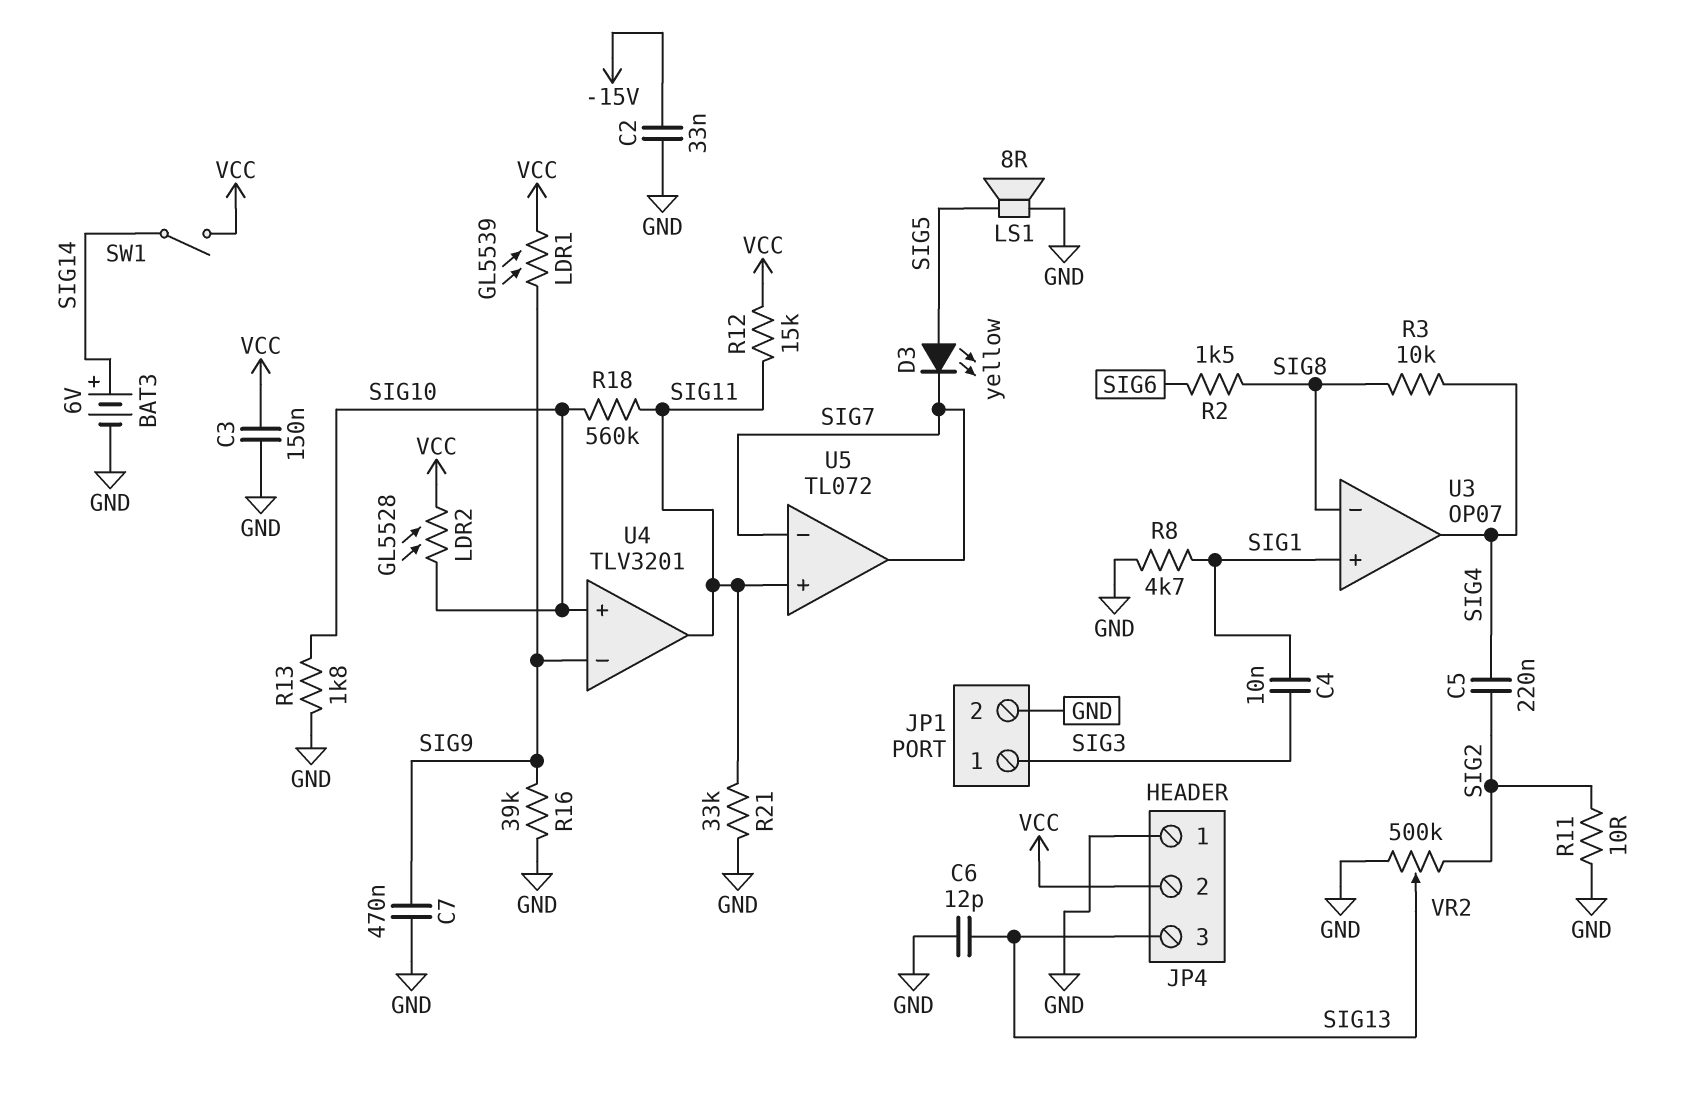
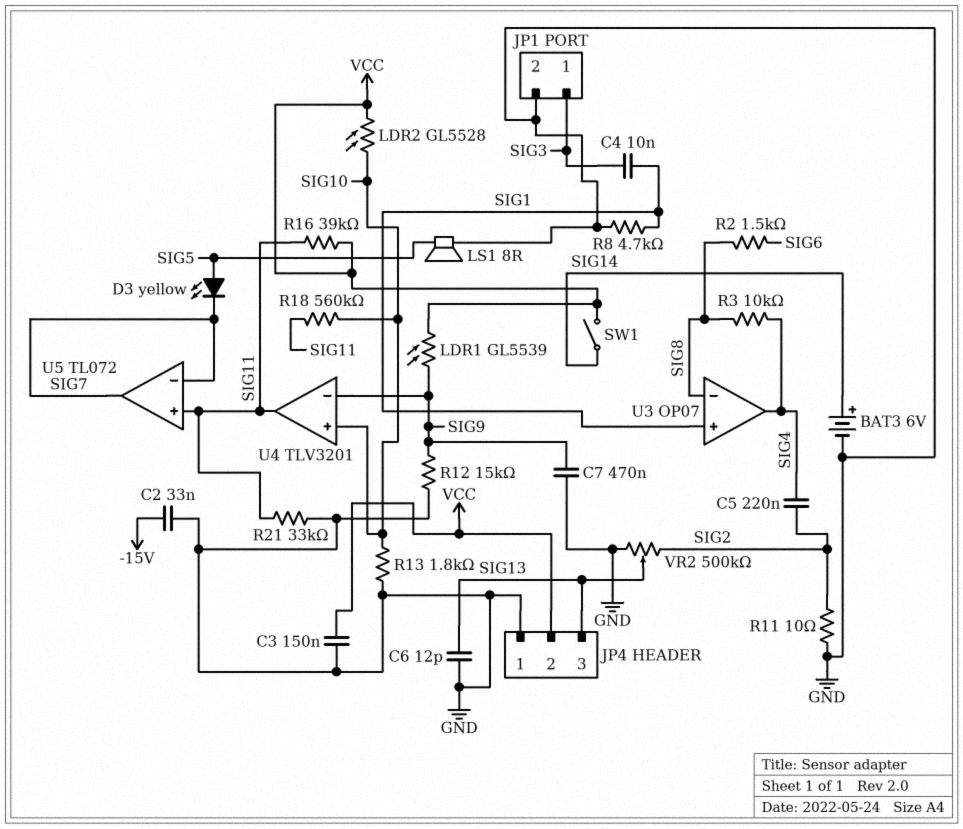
R12: 15k (SIG11, VCC) -> 15k (GND, SIG9)
R16: 39k (GND, SIG9) -> 39k (SIG11, VCC)

